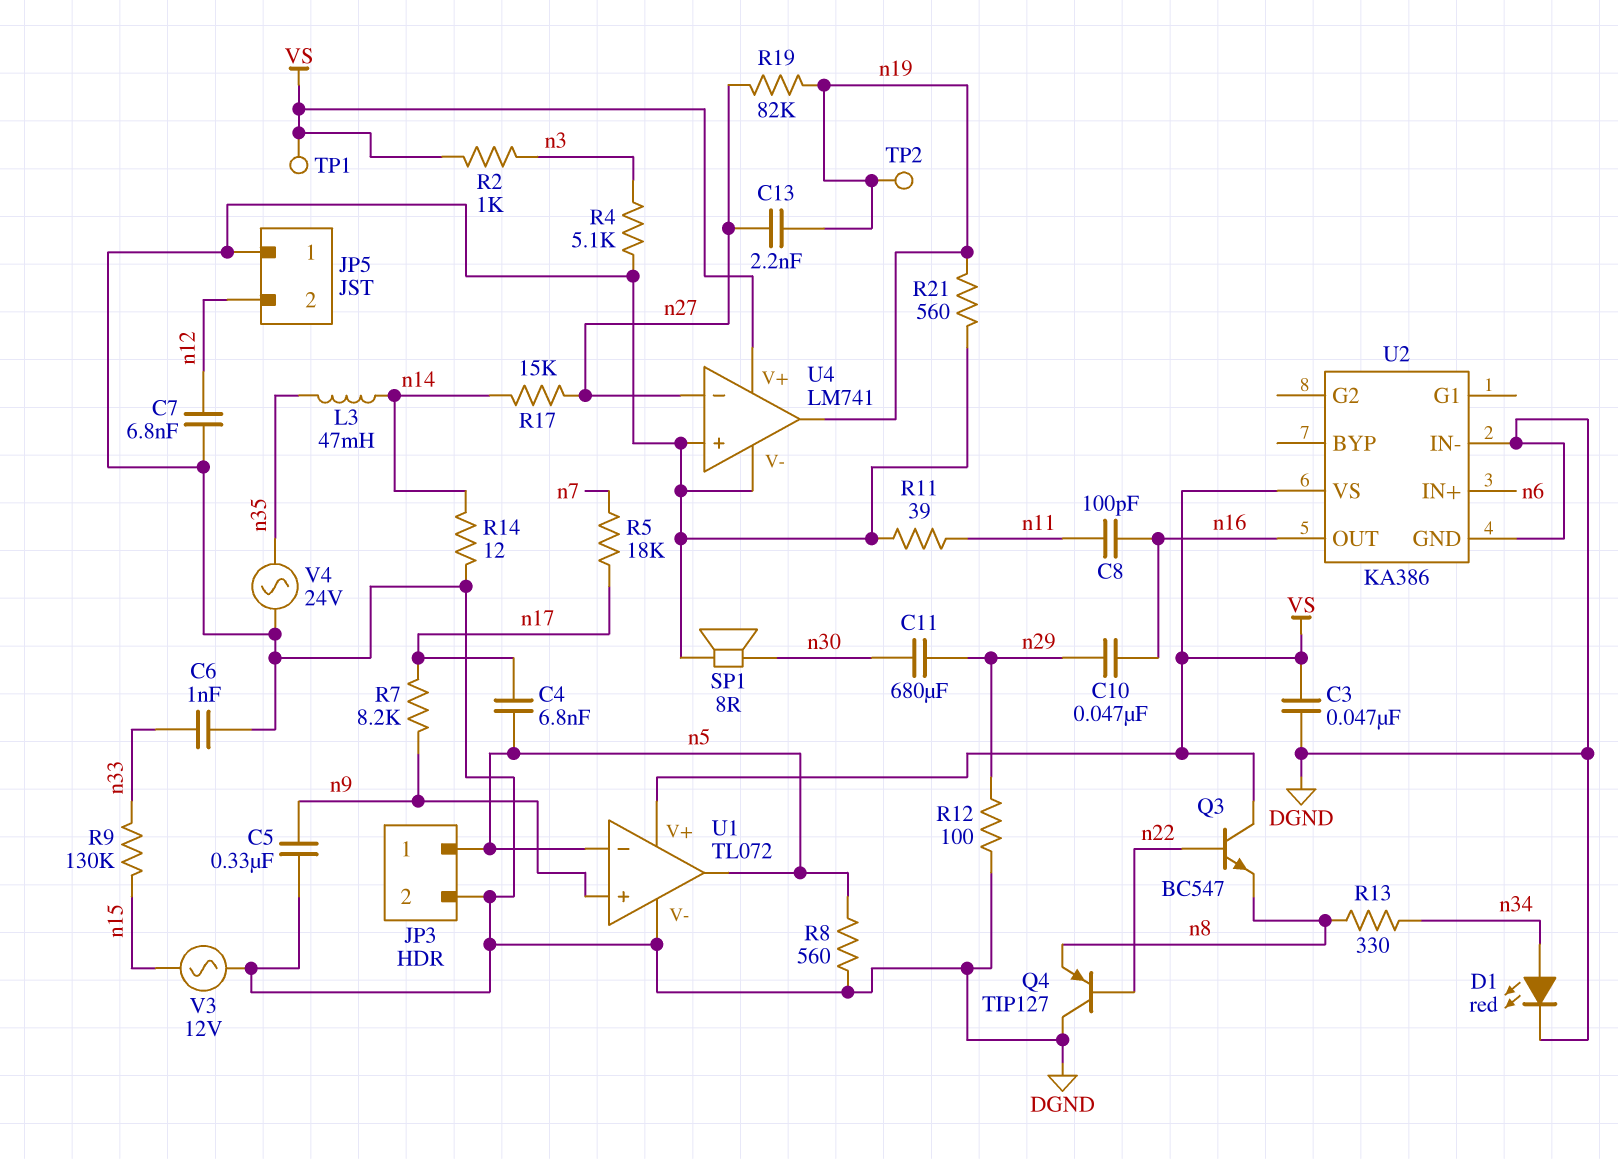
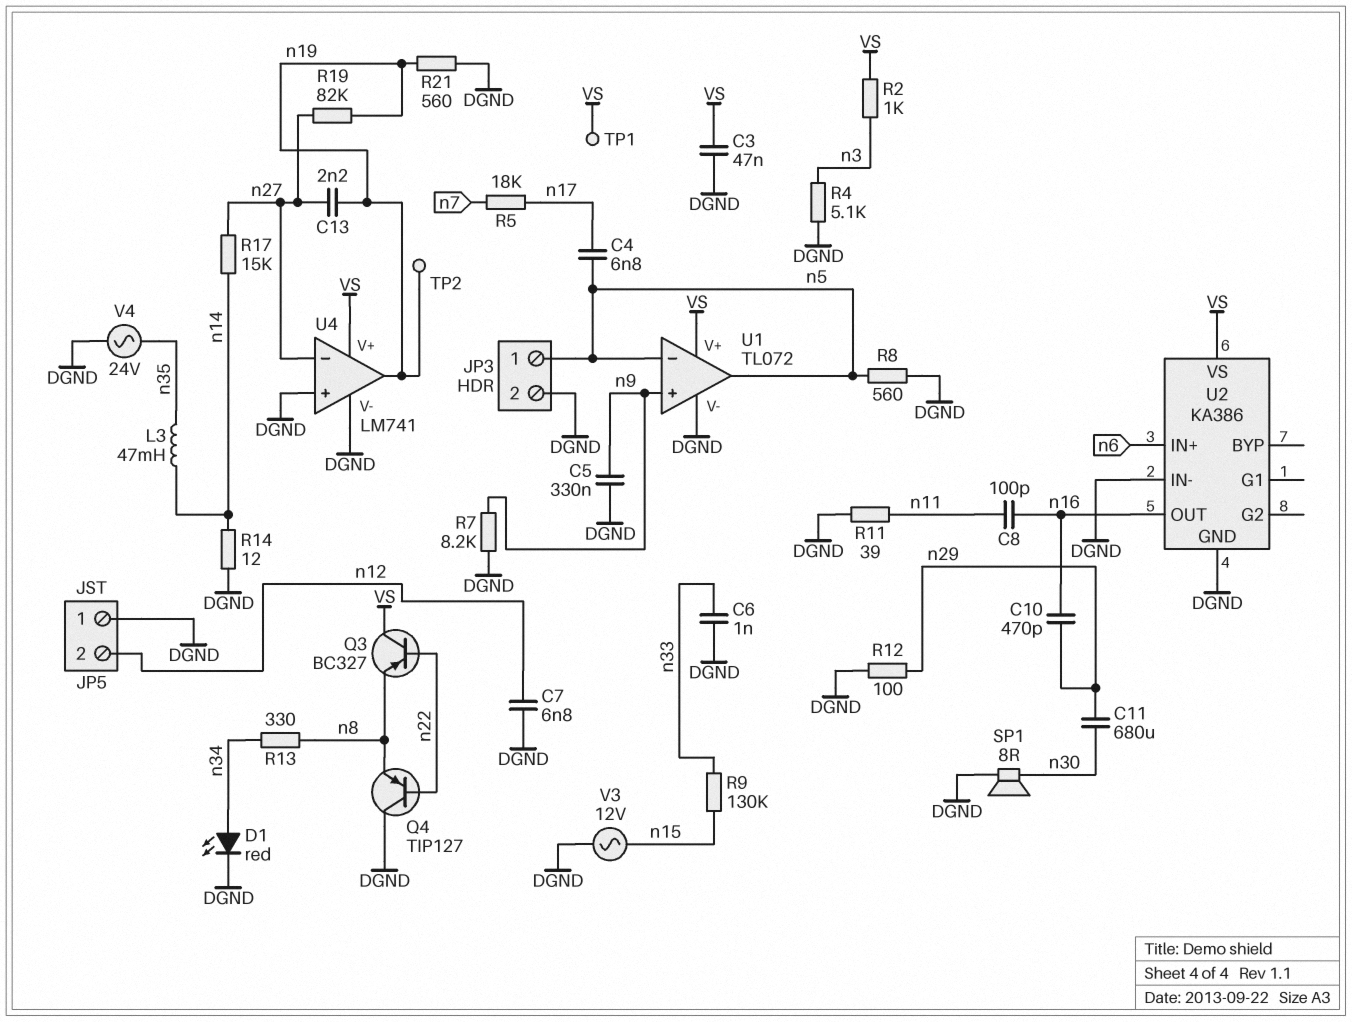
C10: 47nF (n16, n29) -> 470pF (n16, n29)
Q3: NPN BC547 (B n22, C VS, E n8) -> PNP BC327 (B n22, C VS, E n8)
R7: 8.2k (n9, n17) -> 8.2k (DGND, n9)

